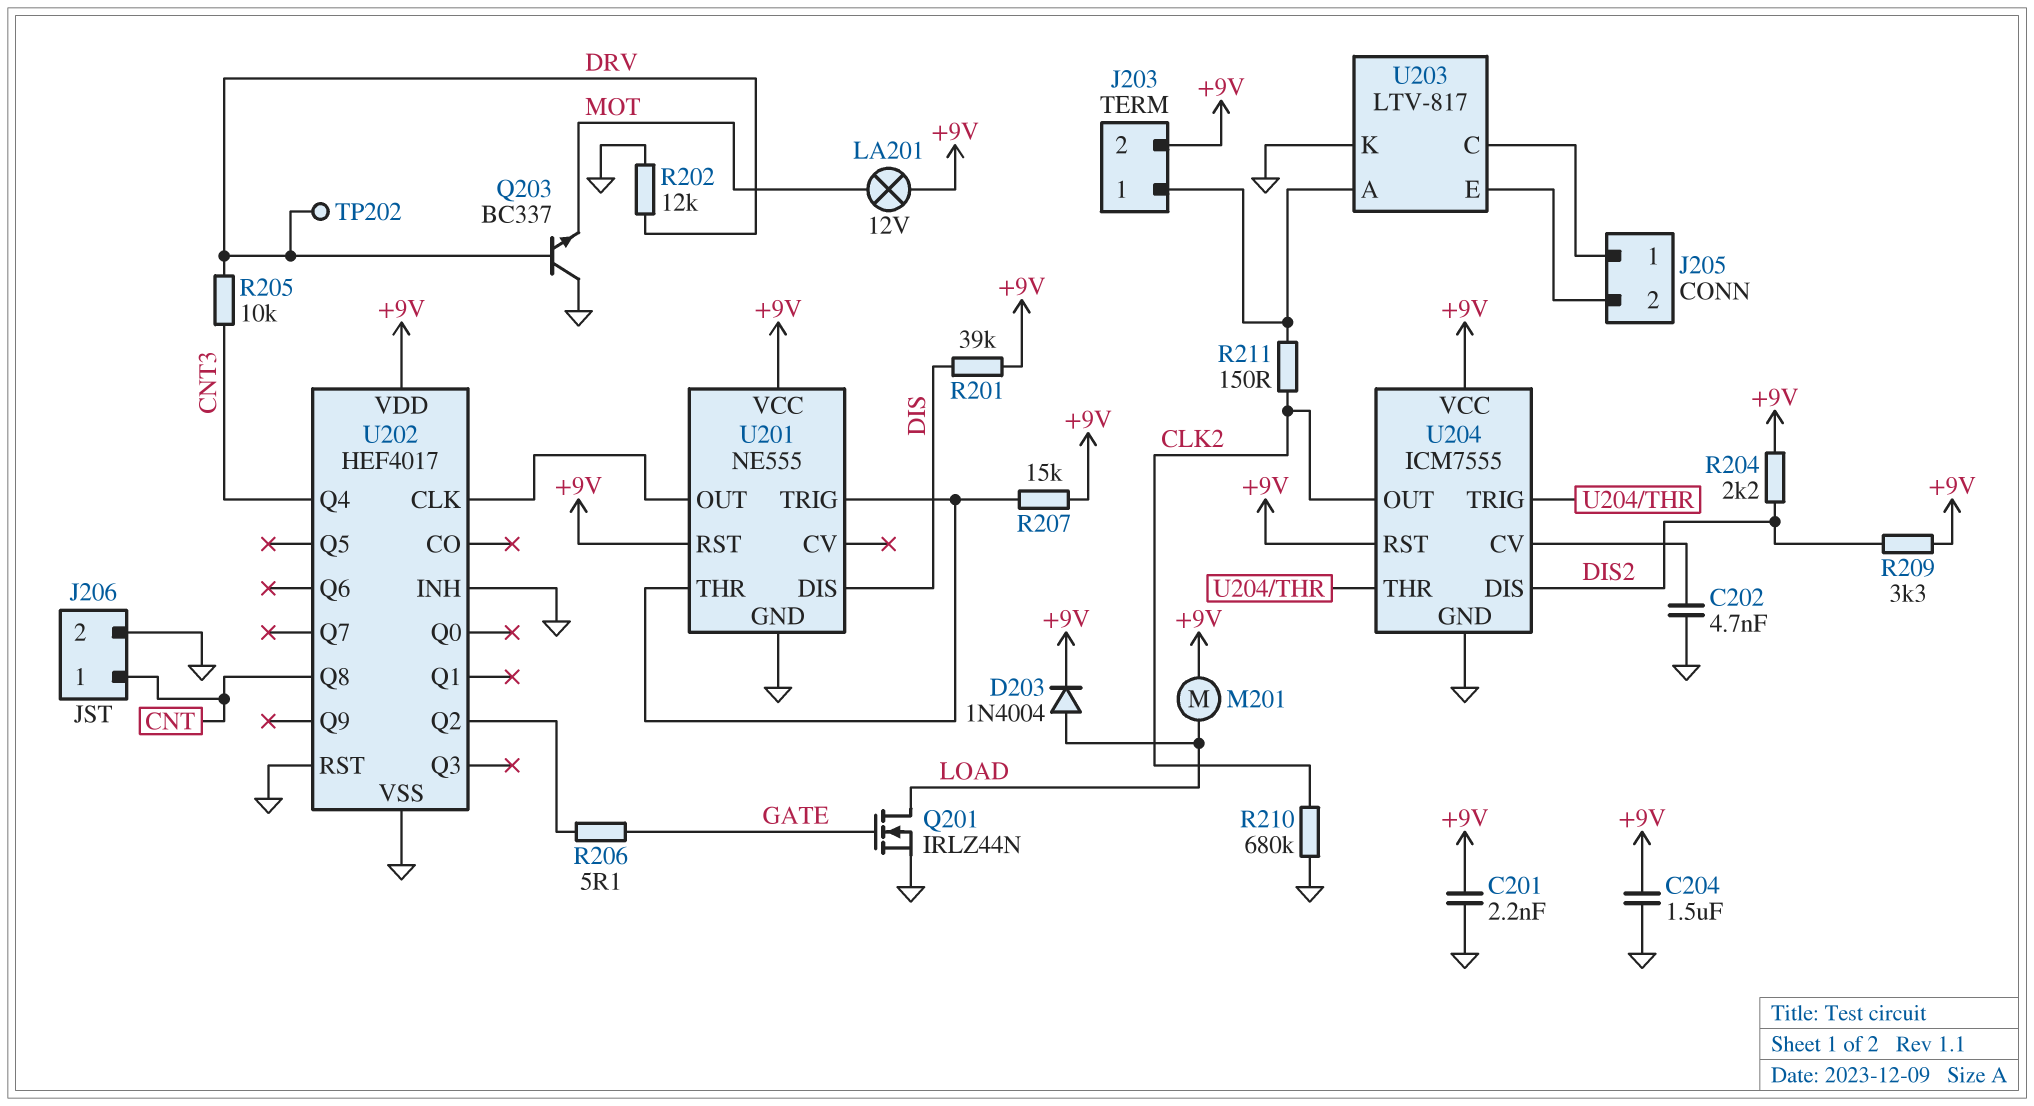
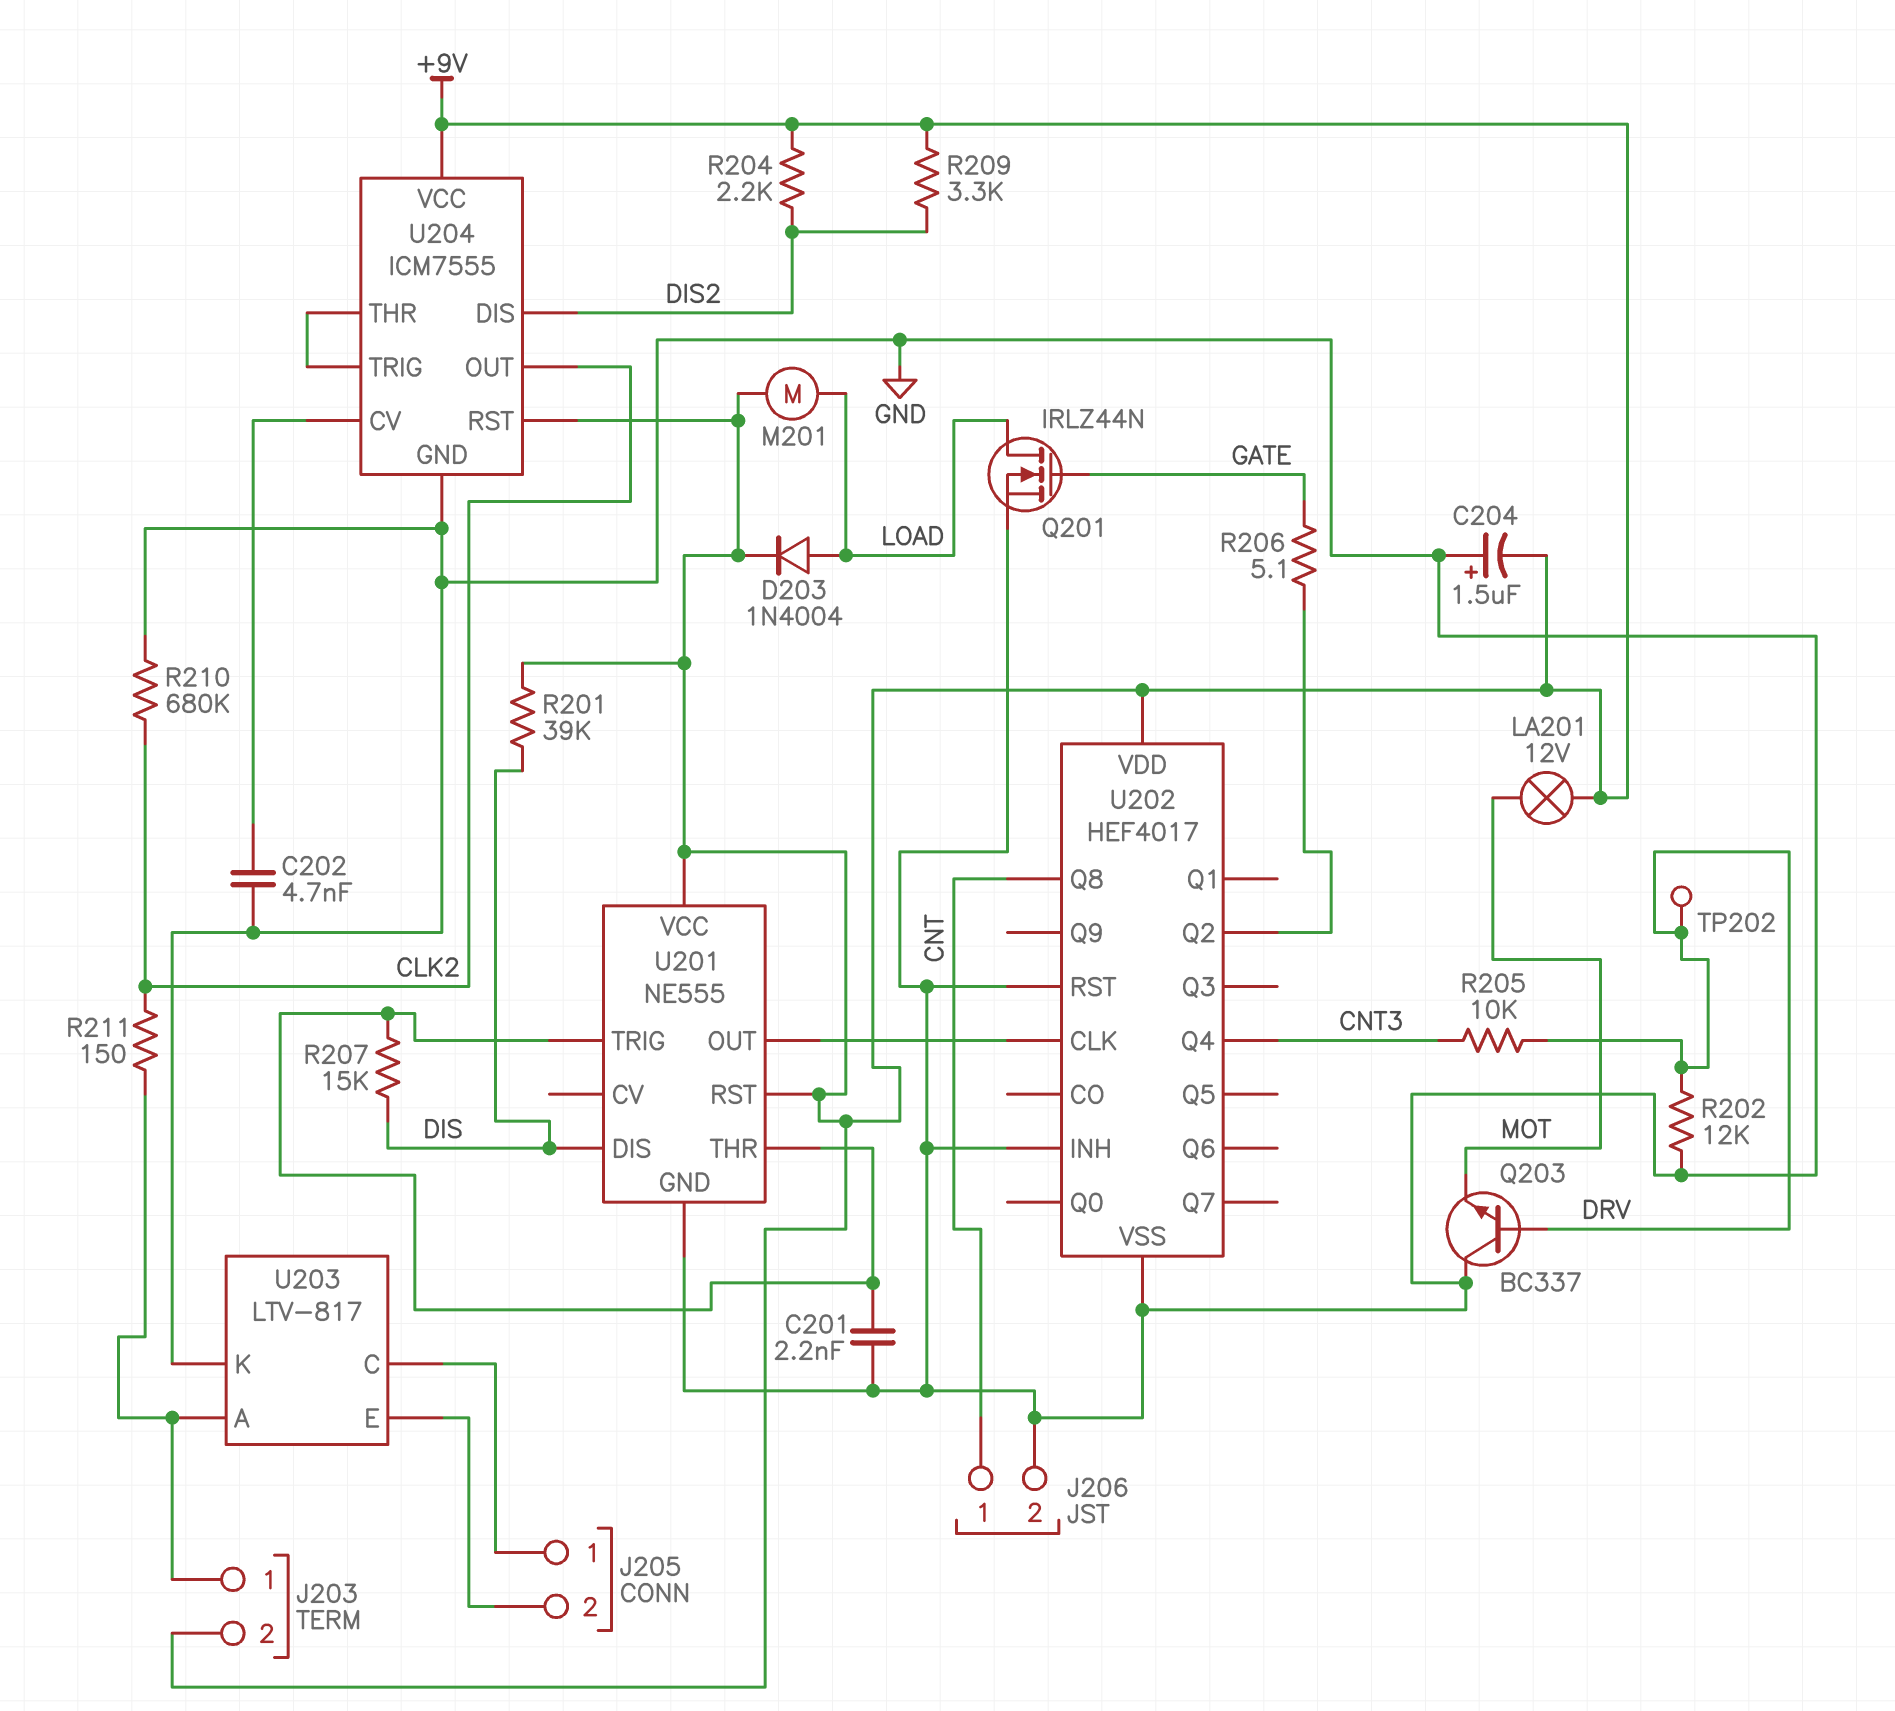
C201: 2.2nF (+9V, GND) -> 2.2nF (GND, U201/THR)
C204: 1.5uF (+9V, GND) -> 1.5uF (plus GND, minus +9V)
R207: 15k (+9V, U201/THR) -> 15k (DIS, U201/THR)

